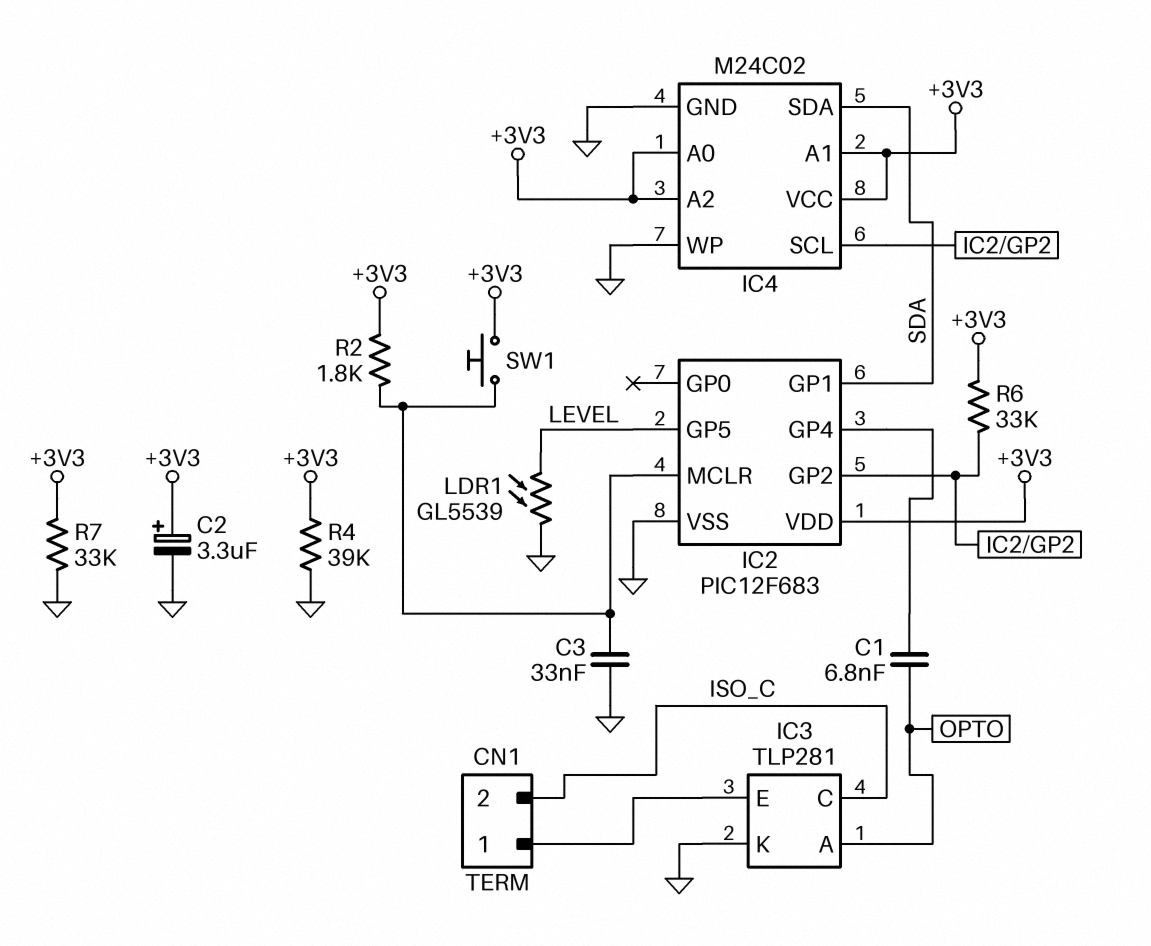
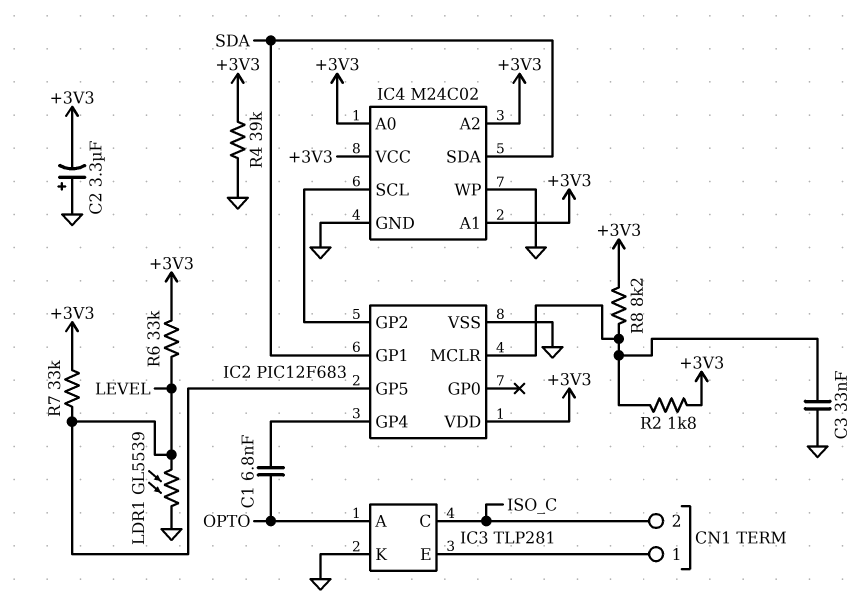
C2: 3.3uF (plus +3V3, minus GND) -> 3.3uF (plus GND, minus +3V3)
R6: 33k (+3V3, IC2/GP2) -> 33k (+3V3, LEVEL)
R7: 33k (+3V3, GND) -> 33k (+3V3, LEVEL)
R8: none -> 8.2k (+3V3, IC2/MCLR)
SW1: button (+3V3, IC2/MCLR) -> none

